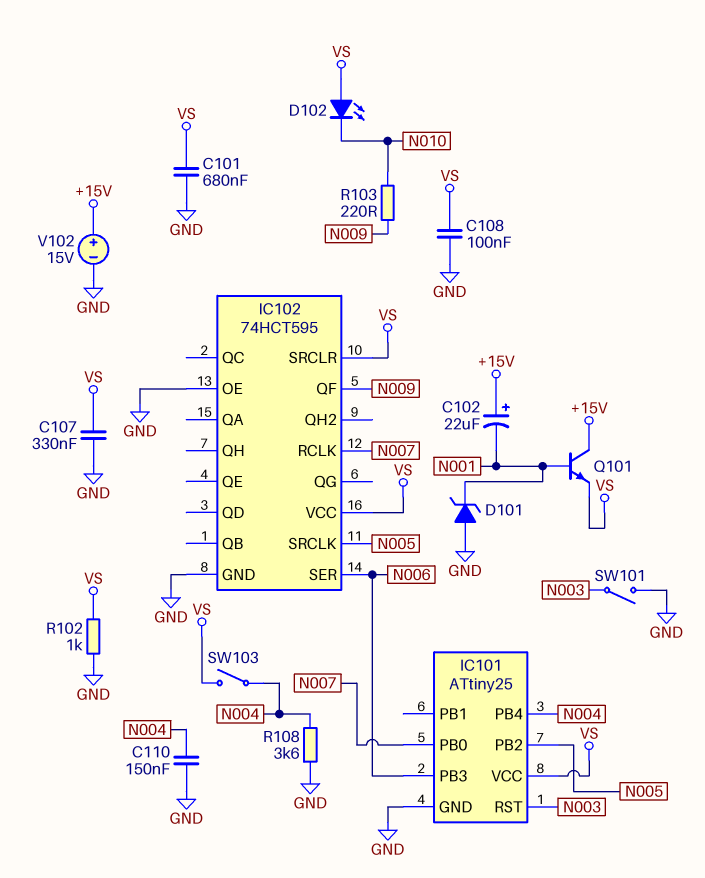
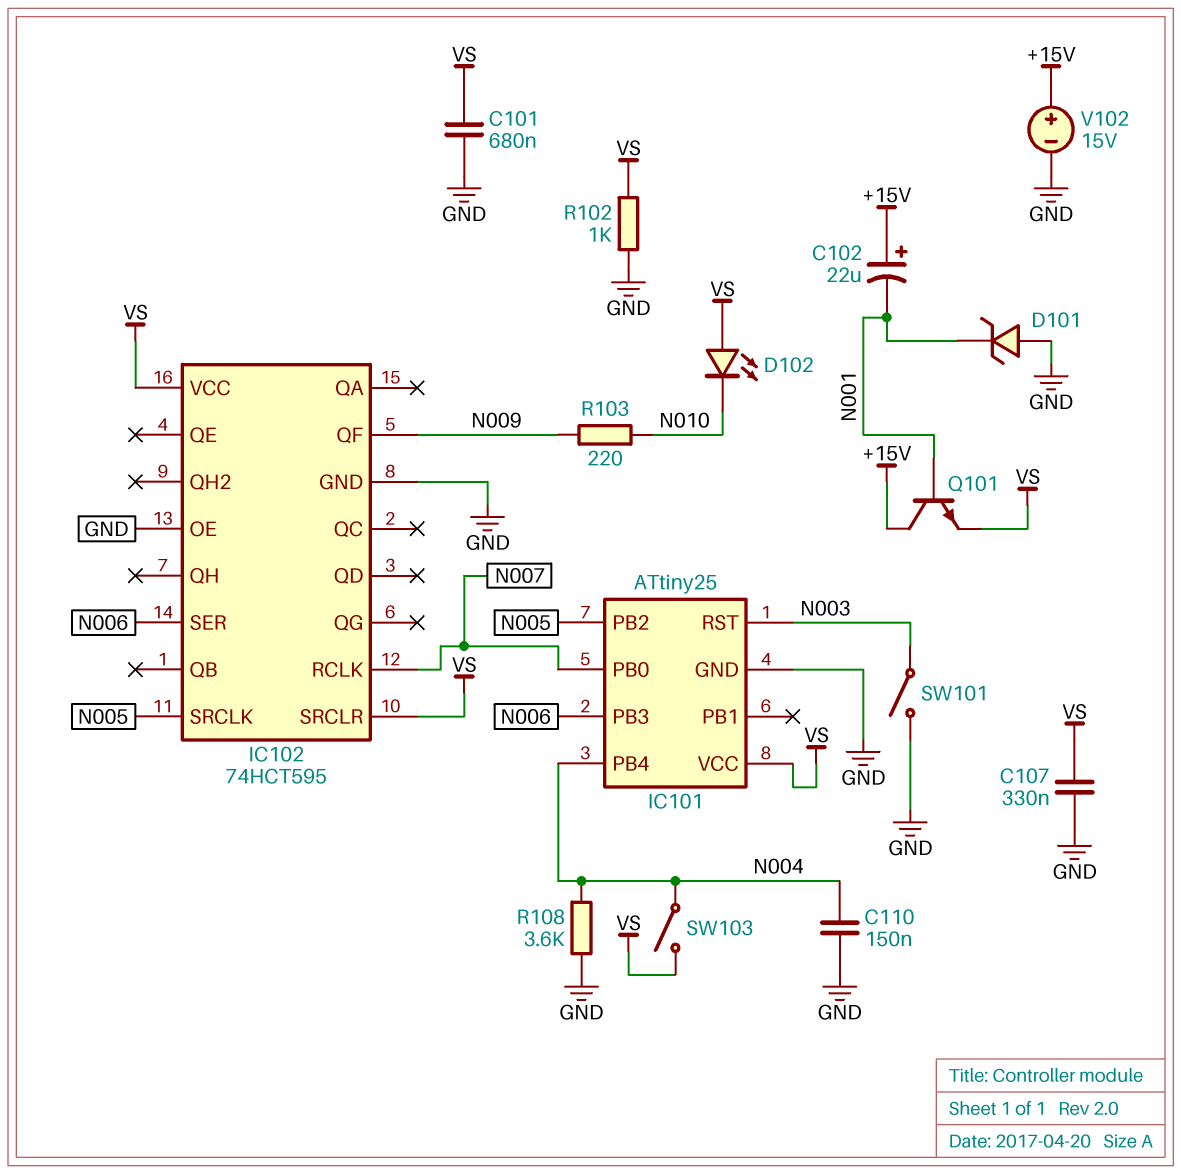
C108: 100nF (GND, VS) -> none

